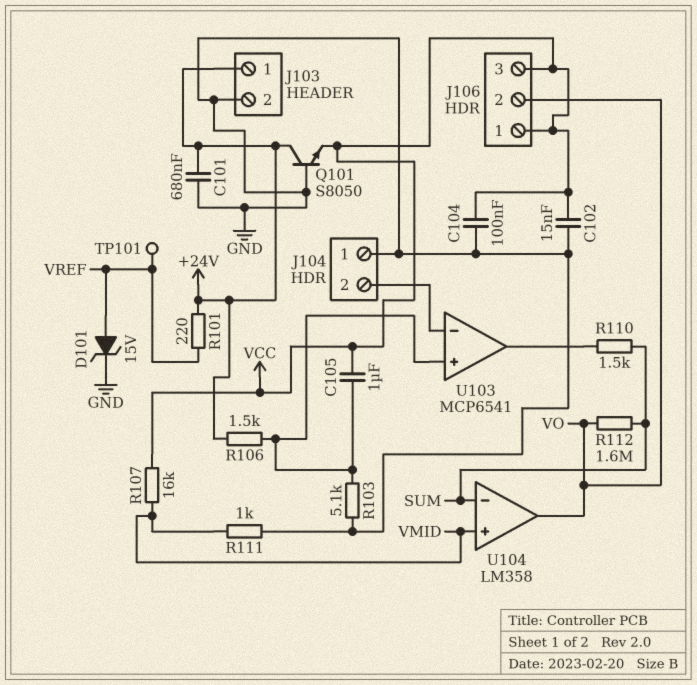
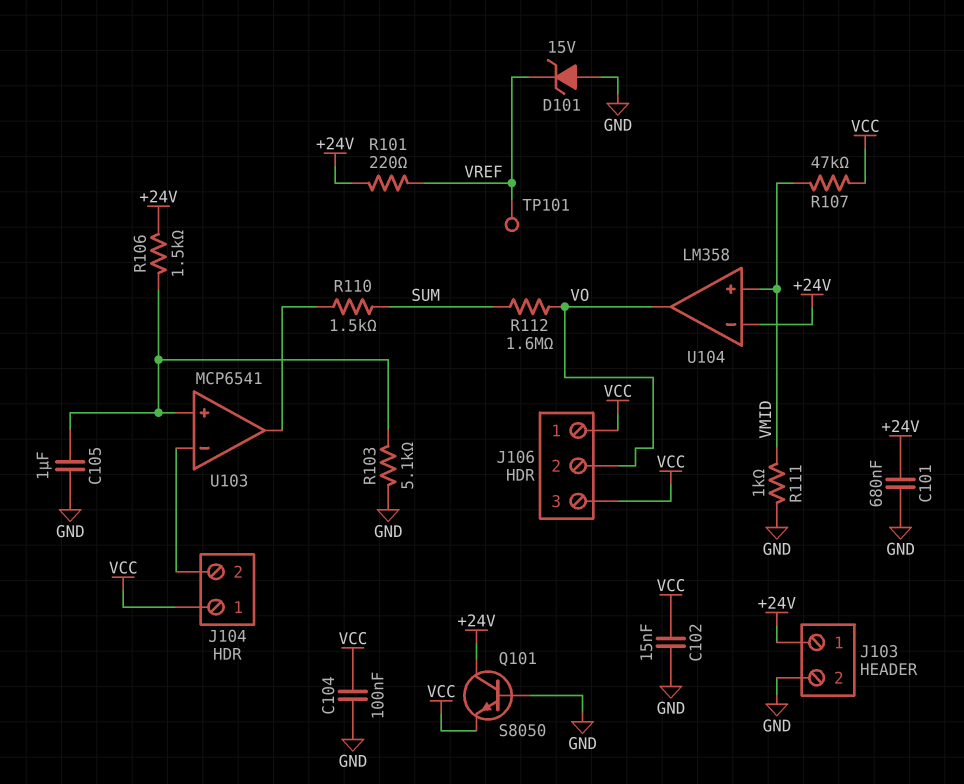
C105: 1uF (U103/in+, VCC) -> 1uF (GND, U103/in+)
D101: zener 15V (A VREF, K GND) -> zener 15V (A GND, K VREF)
J104 pin 1: GND -> VCC
R107: 16k (VCC, VMID) -> 47k (VCC, VMID)
U104 pin in-: SUM -> +24V

